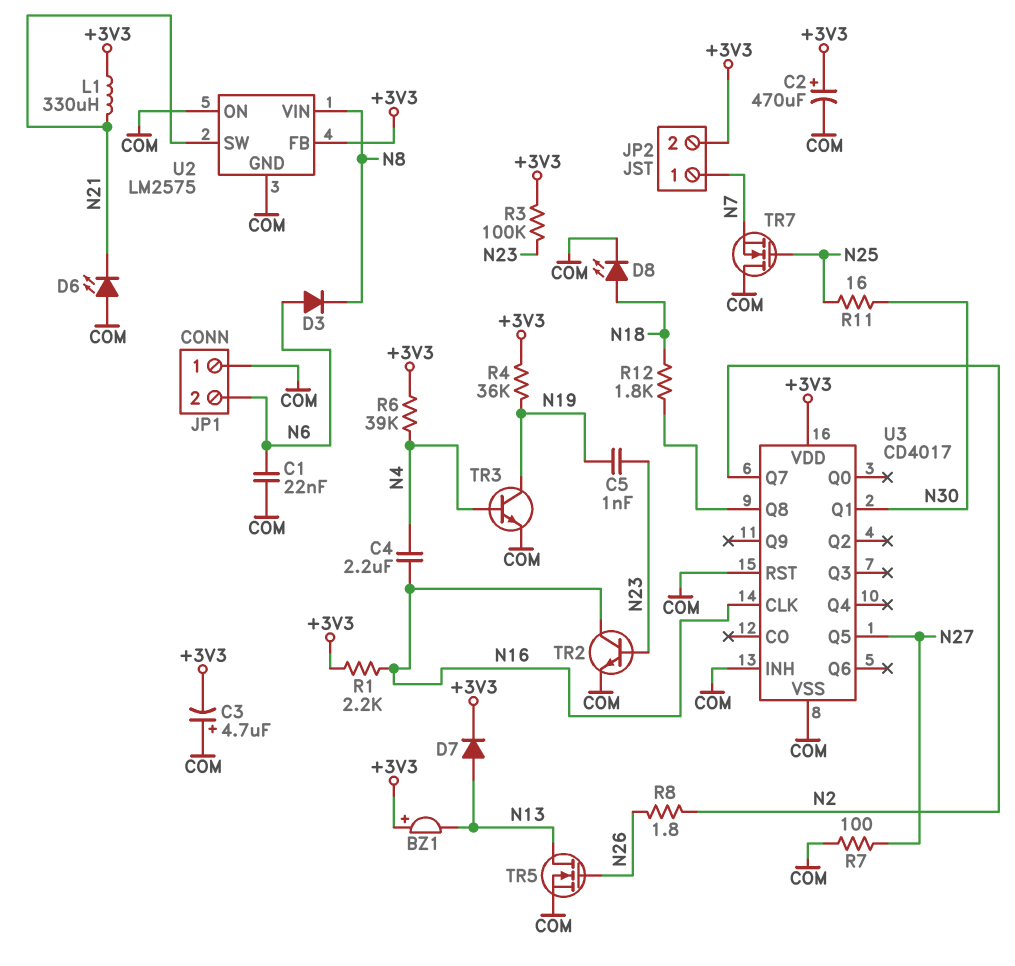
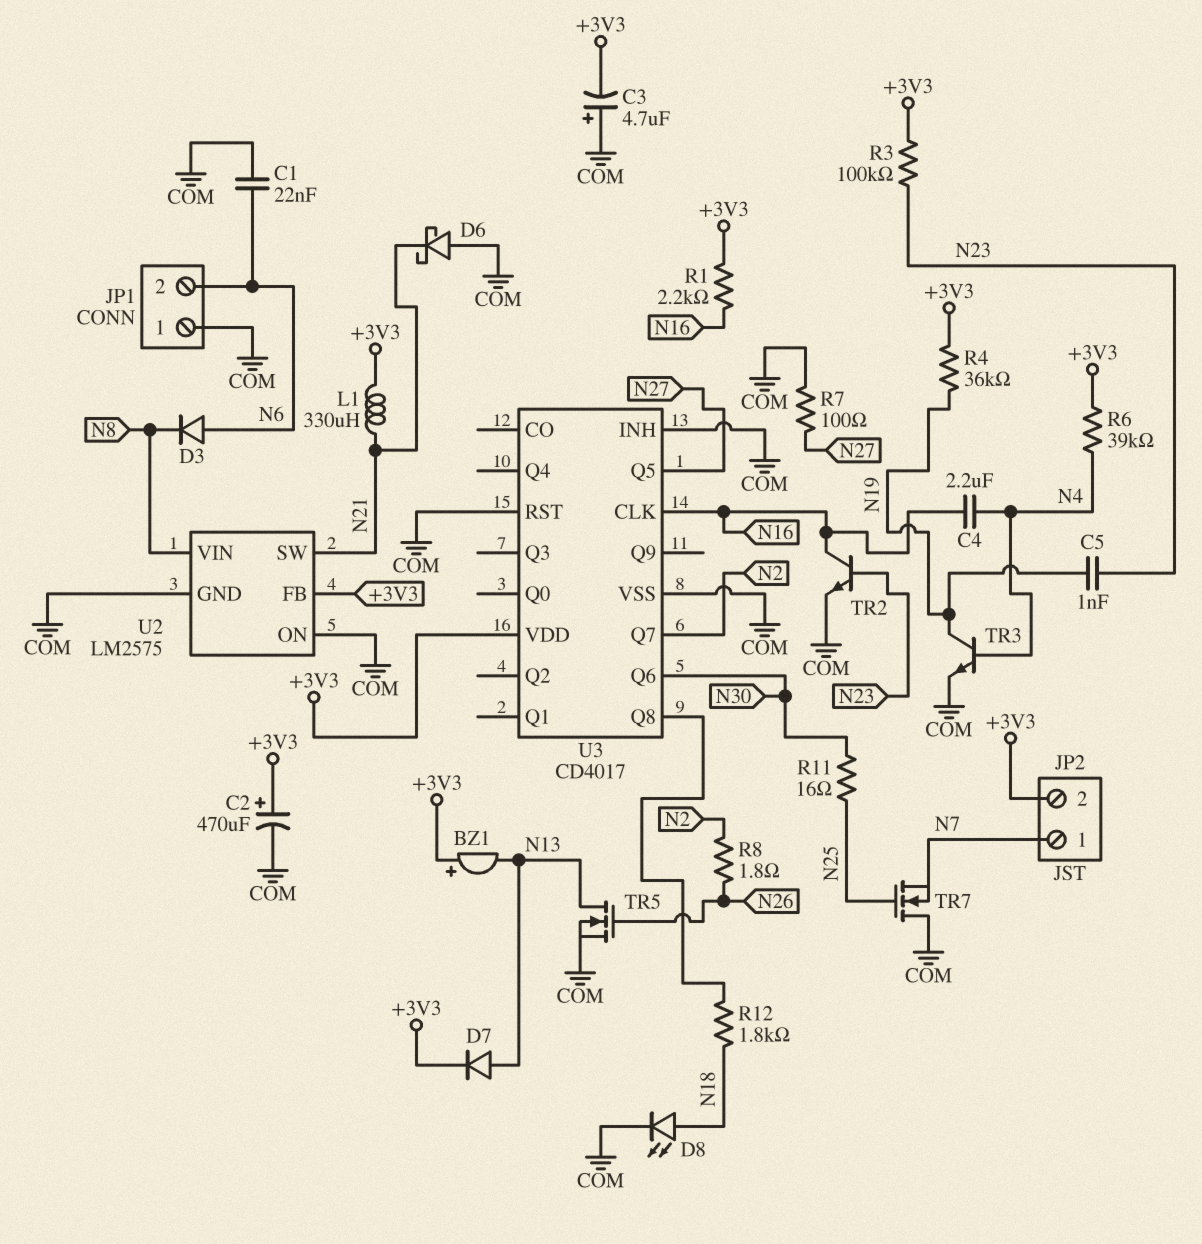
D6: LED (A COM, K N21) -> schottky (A COM, K N21)
U3 pin Q1: N30 -> none
U3 pin Q6: none -> N30

